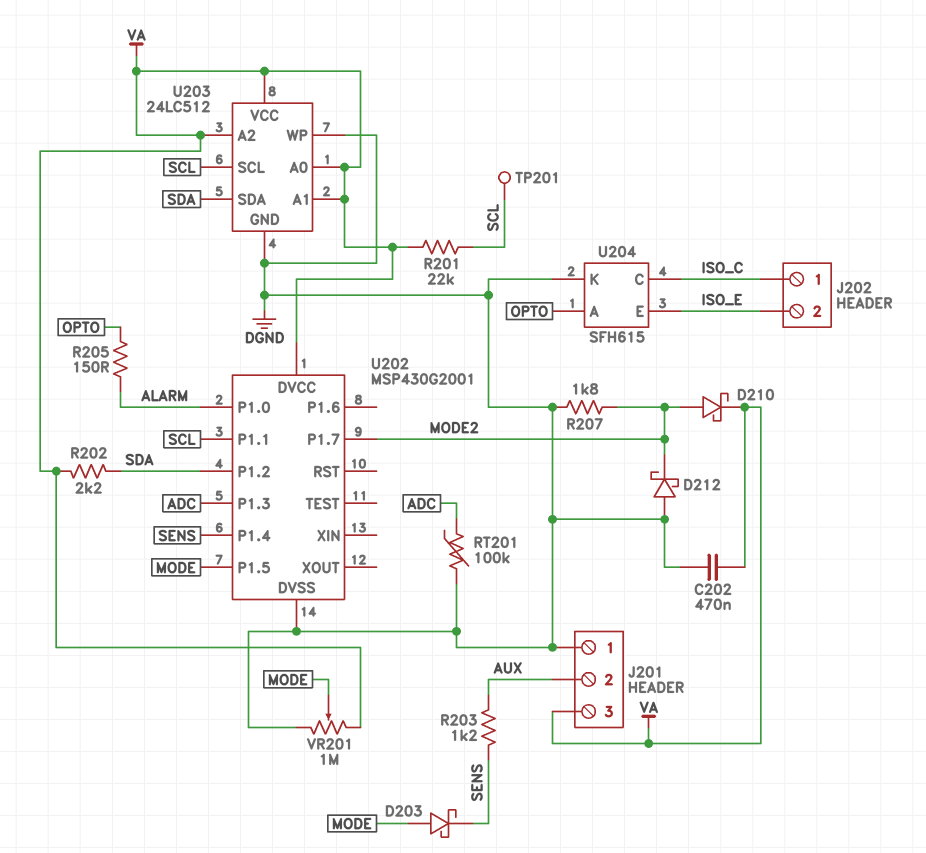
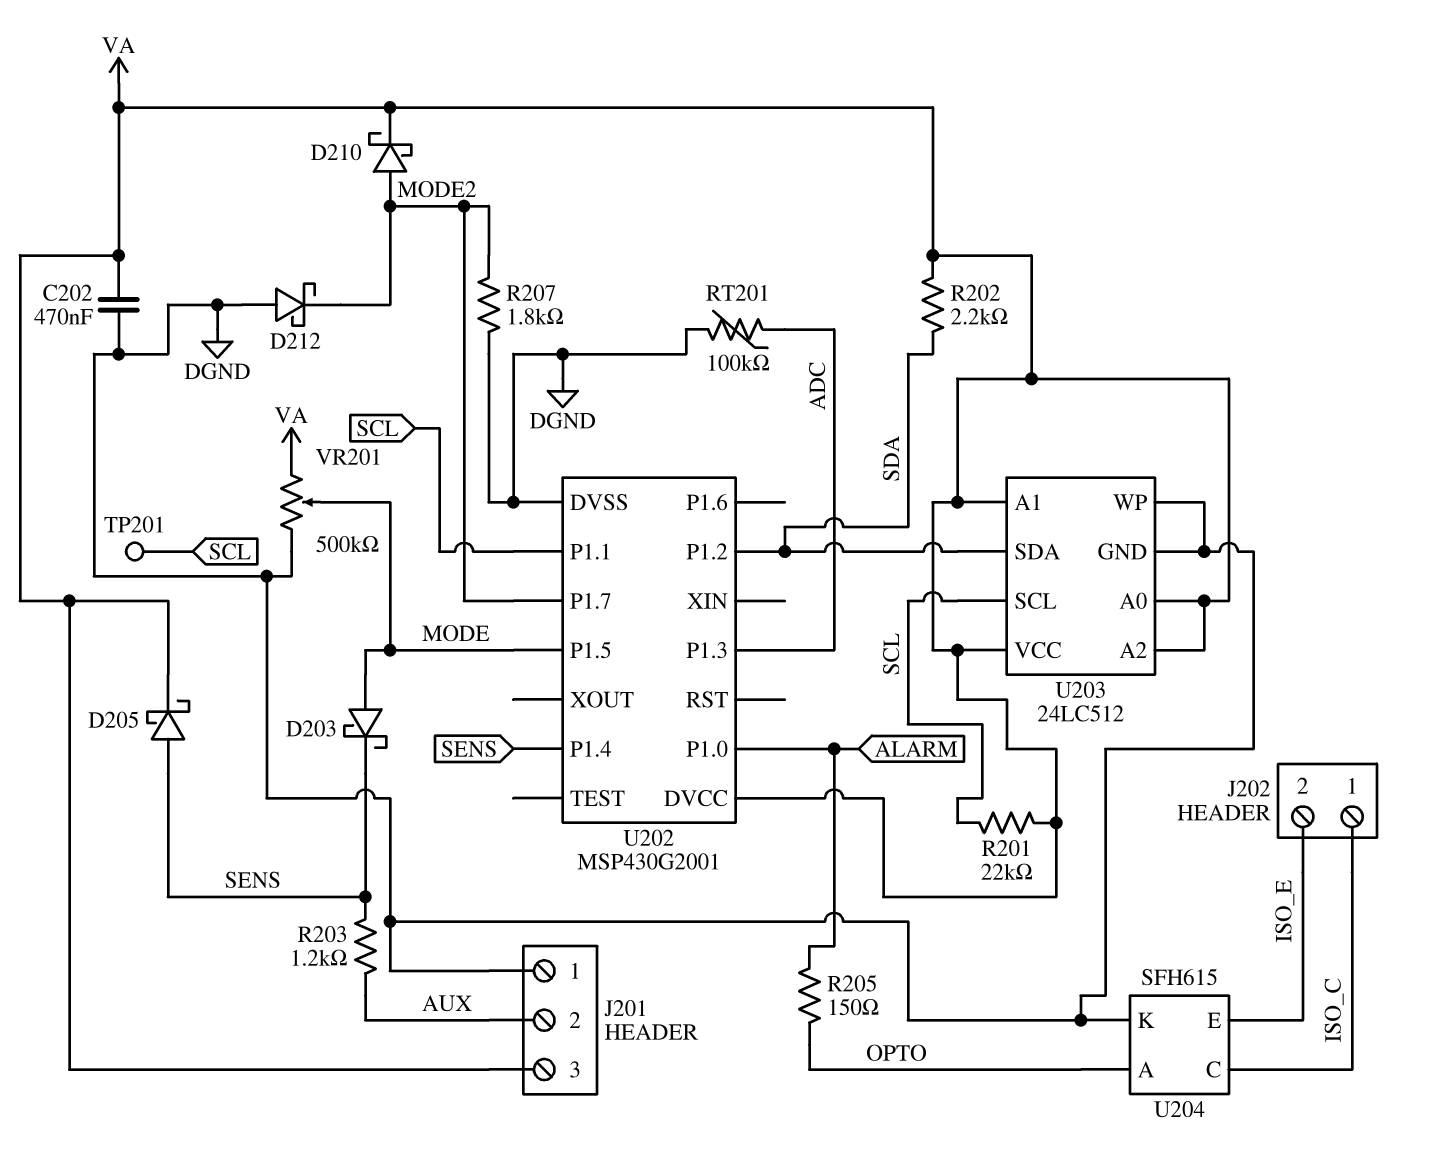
D205: none -> schottky (A SENS, K VA)
VR201: 1M (DGND, VA, wiper MODE) -> 500k (DGND, VA, wiper MODE)

